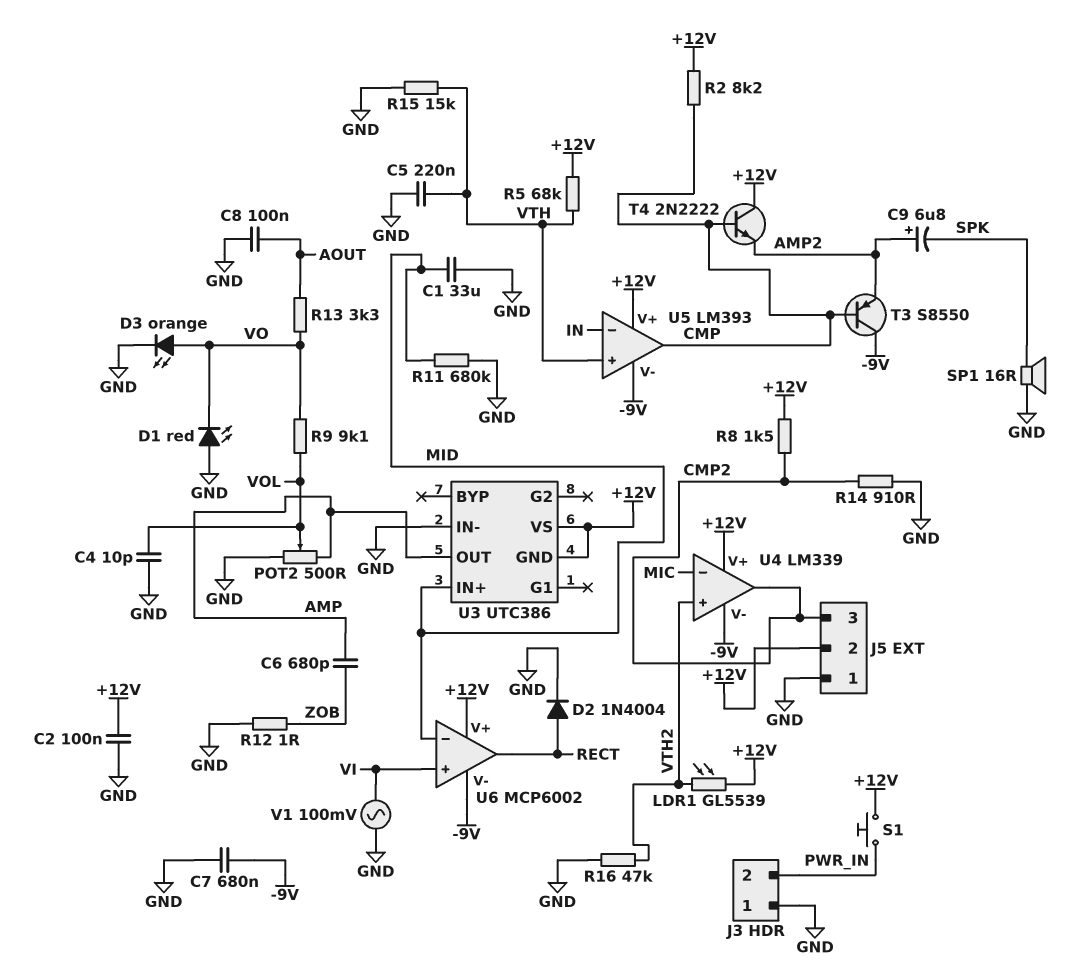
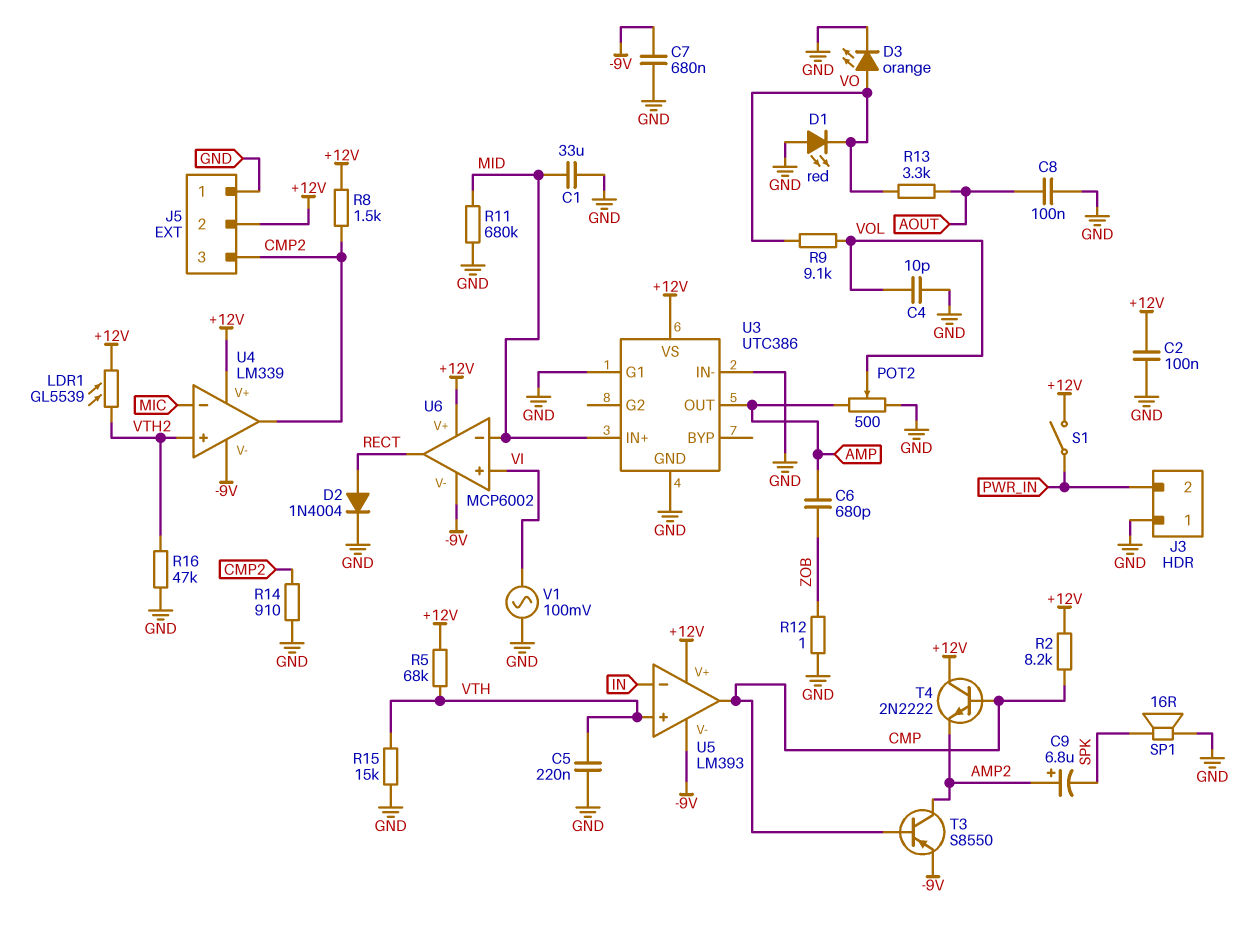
S1: button (+12V, PWR_IN) -> switch (+12V, PWR_IN)
T3: PNP S8550 (B CMP, C -9V, E AMP2) -> PNP S8550 (B CMP, C AMP2, E -9V)
U3 pin G1: none -> GND
U3 pin GND: +12V -> GND

